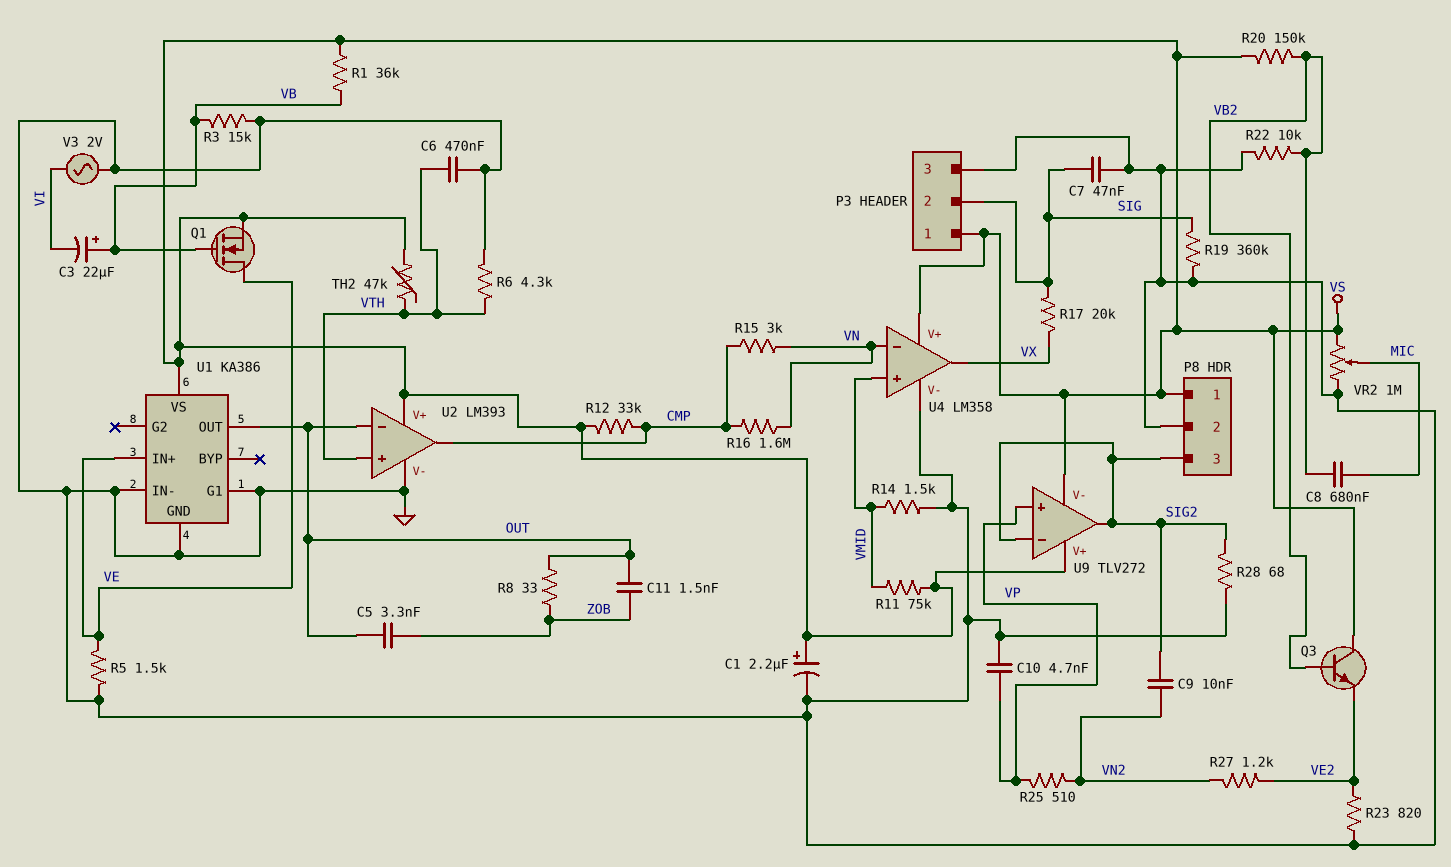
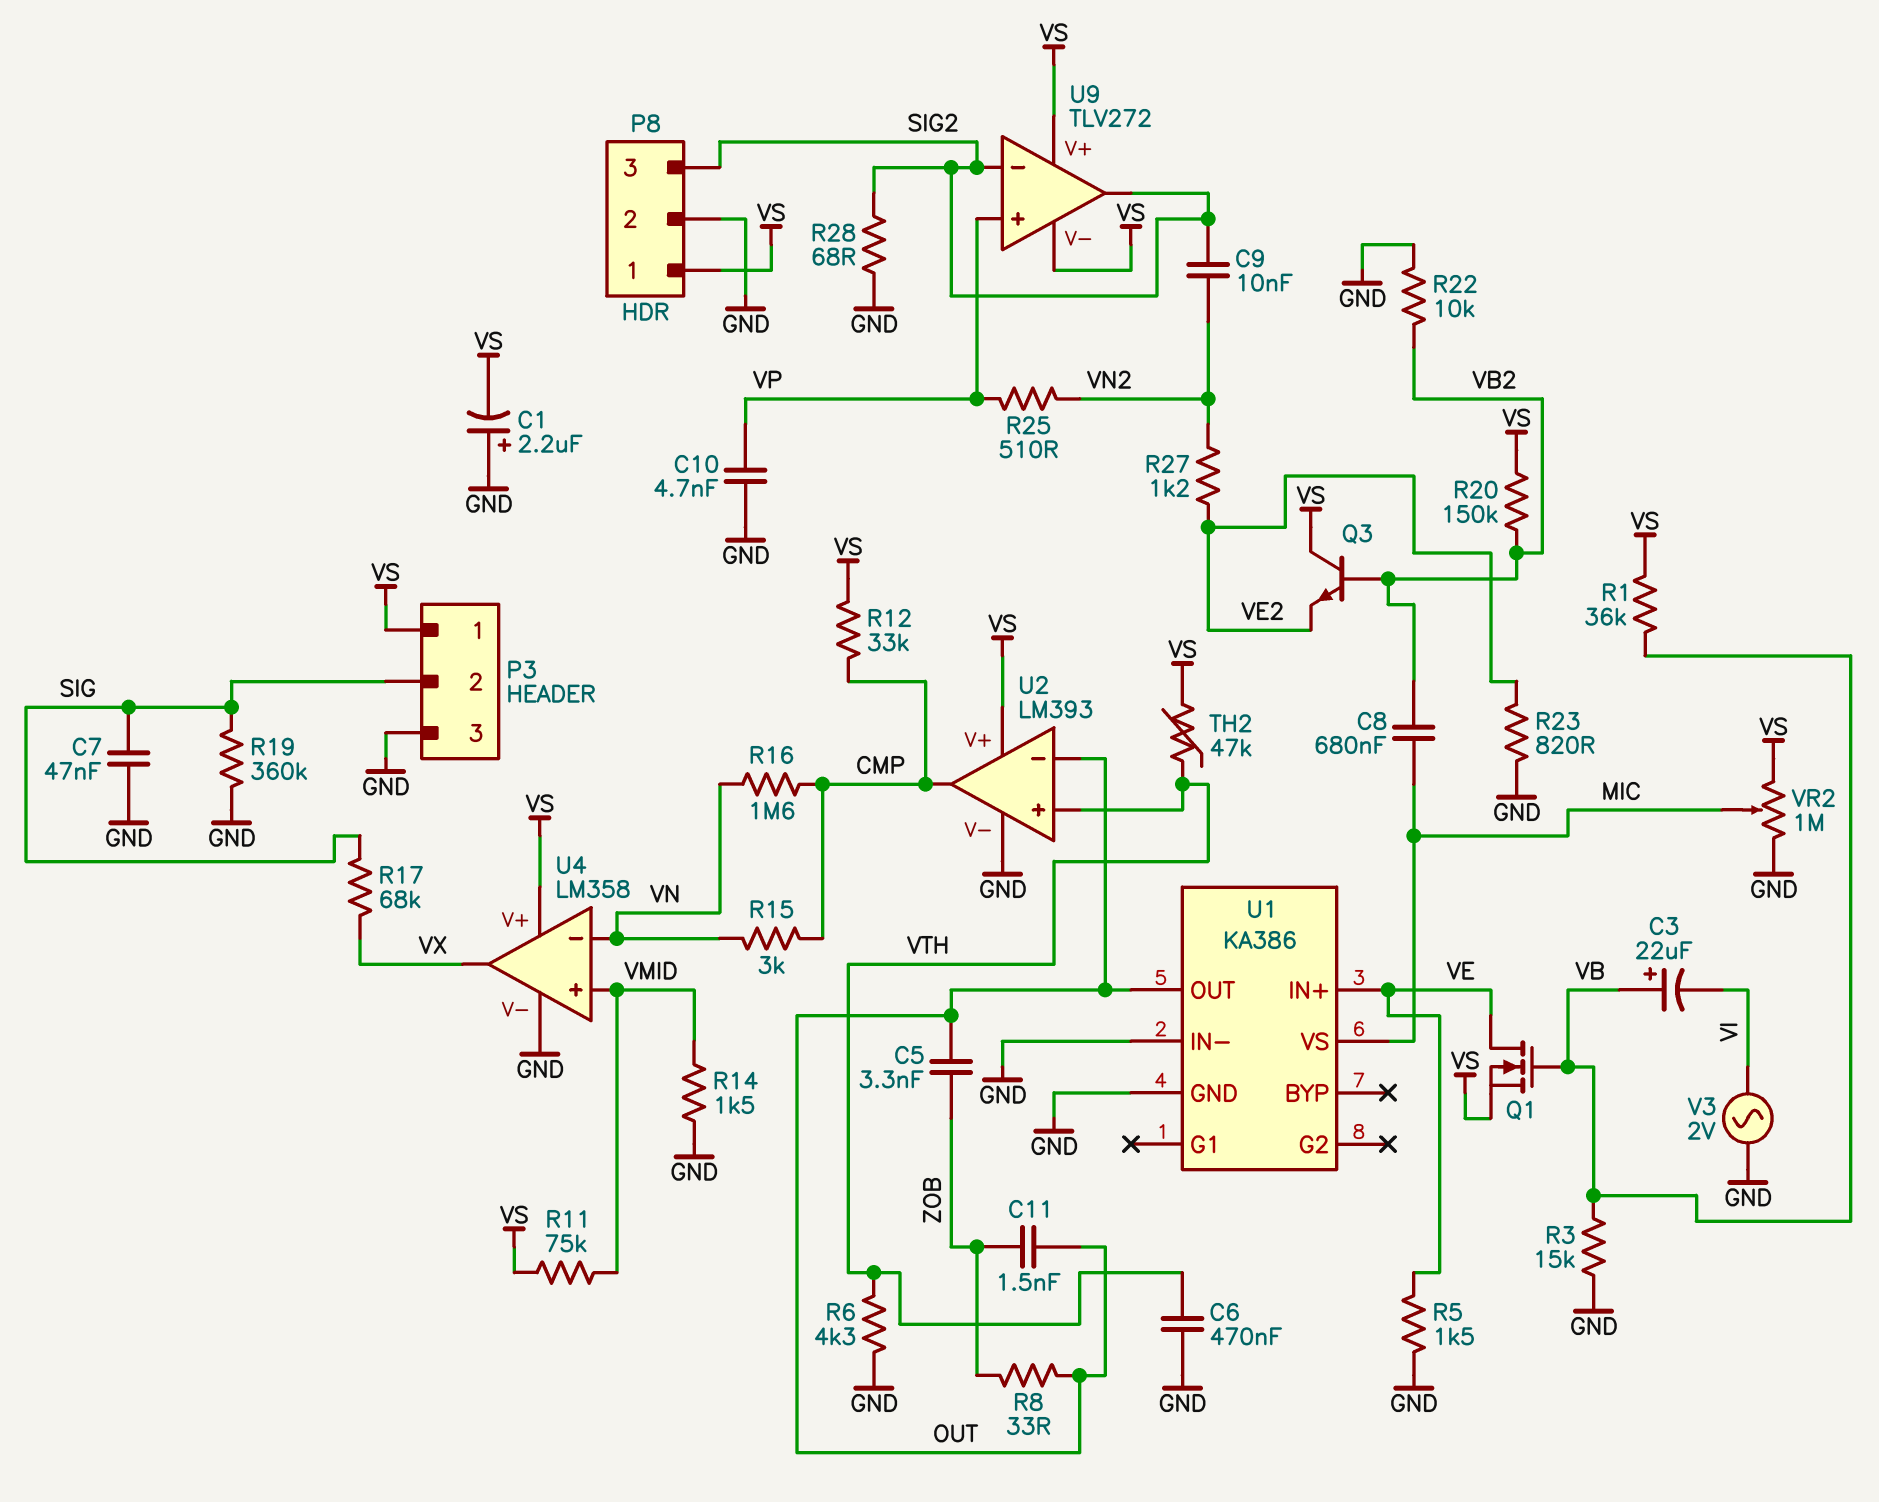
C1: 2.2uF (plus VS, minus GND) -> 2.2uF (plus GND, minus VS)
R17: 20k (SIG, VX) -> 68k (SIG, VX)
U1 pin G1: GND -> none
U1 pin VS: VS -> MIC

